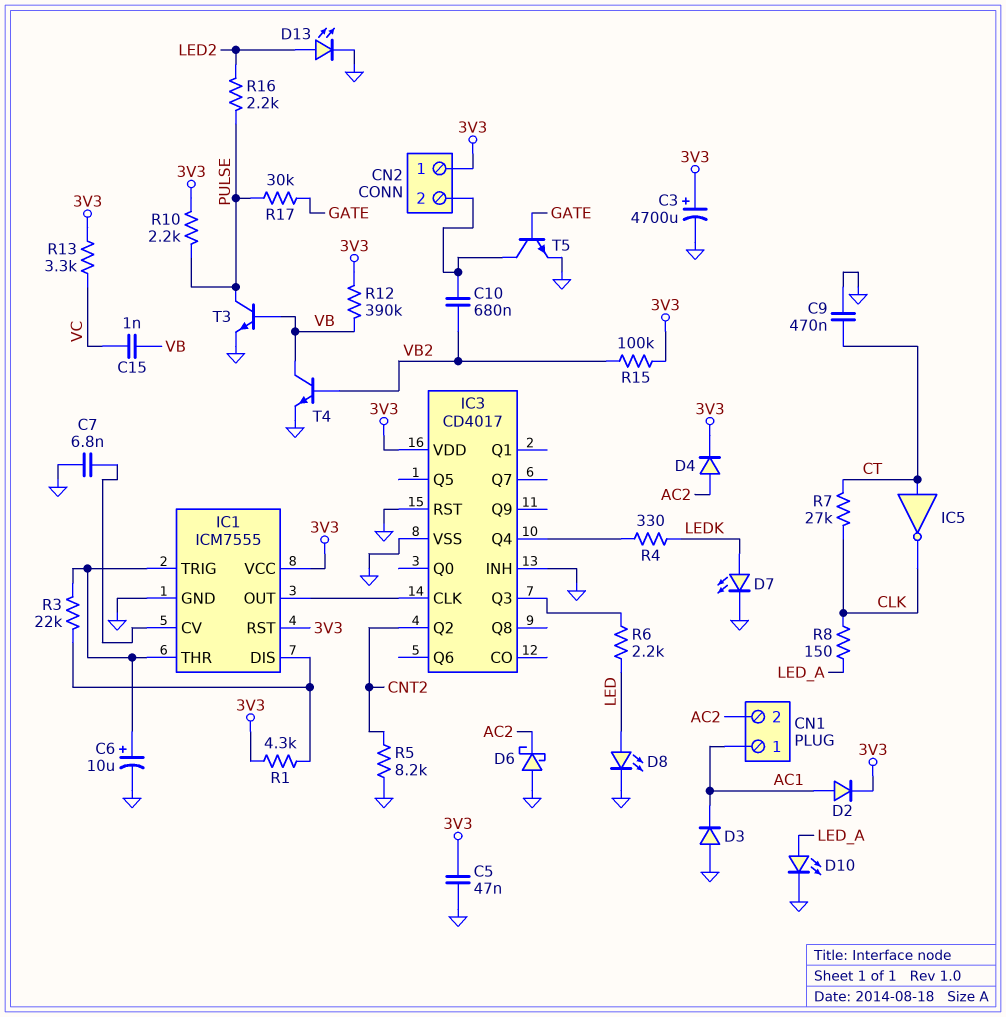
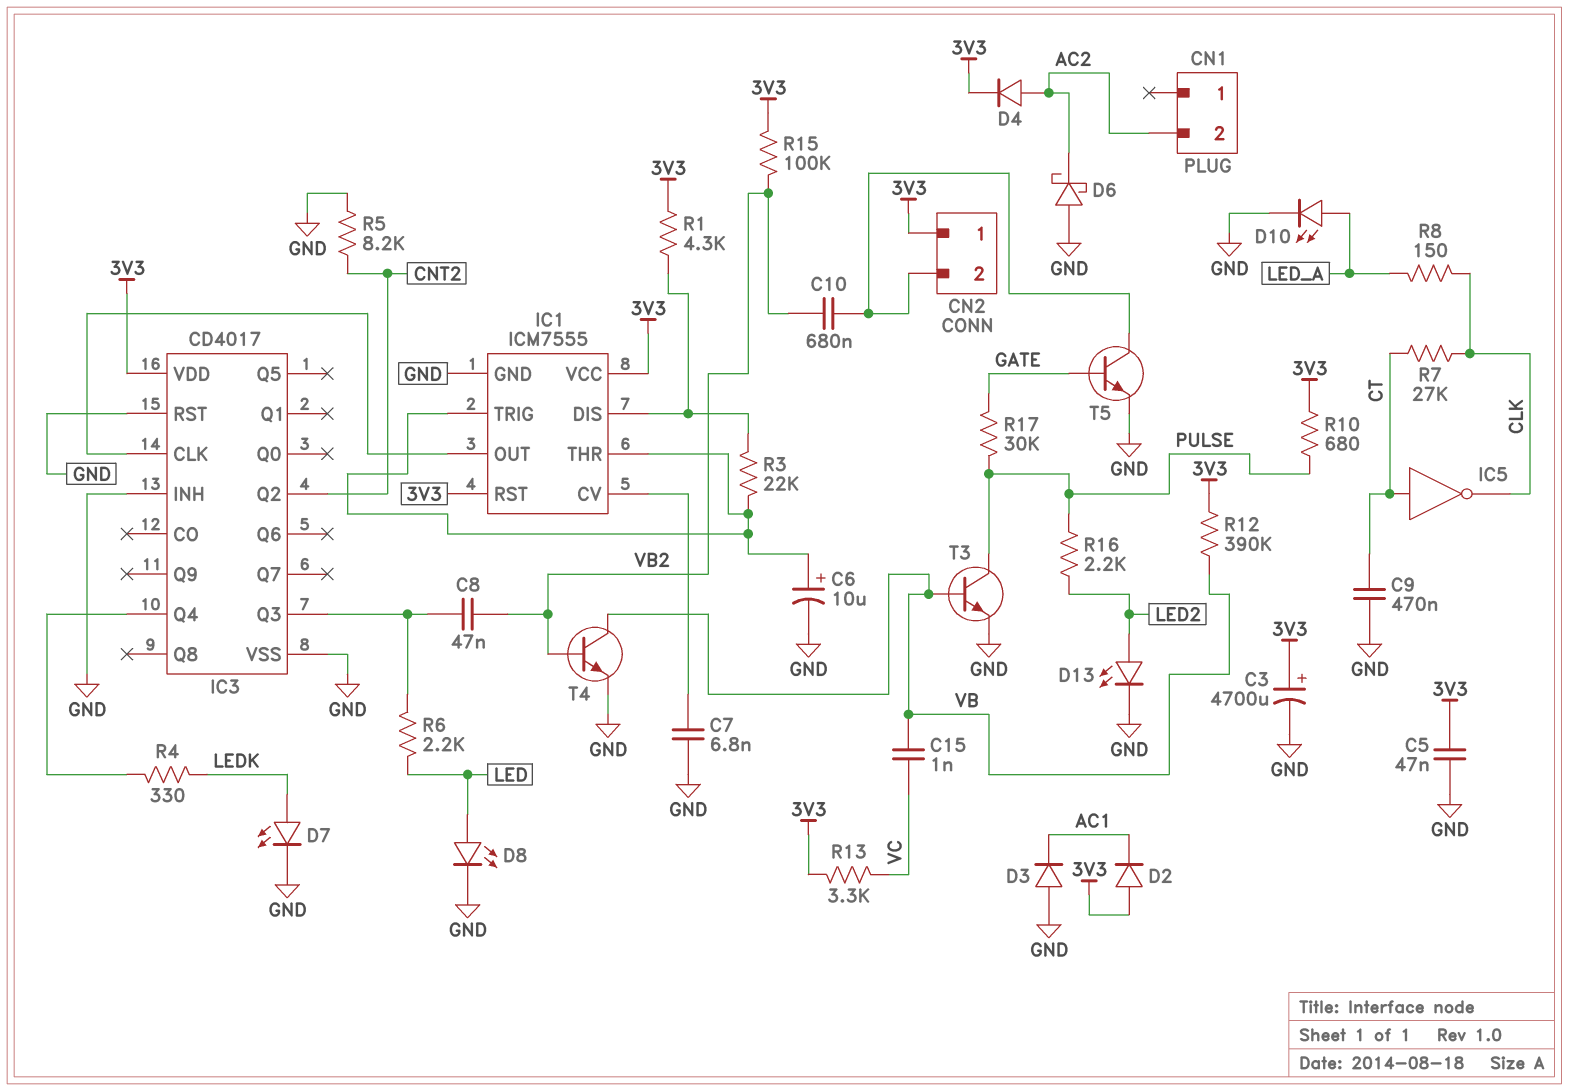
C8: none -> 47nF (IC3/Q3, VB2)
CN1 pin 1: AC1 -> none
D2: diode (A AC1, K 3V3) -> diode (A 3V3, K AC1)
R10: 2.2k (3V3, PULSE) -> 680 (3V3, PULSE)

